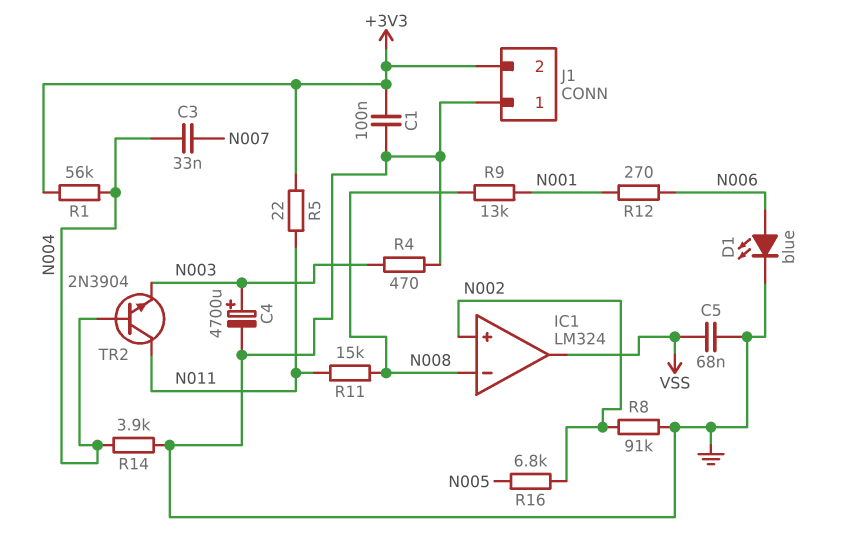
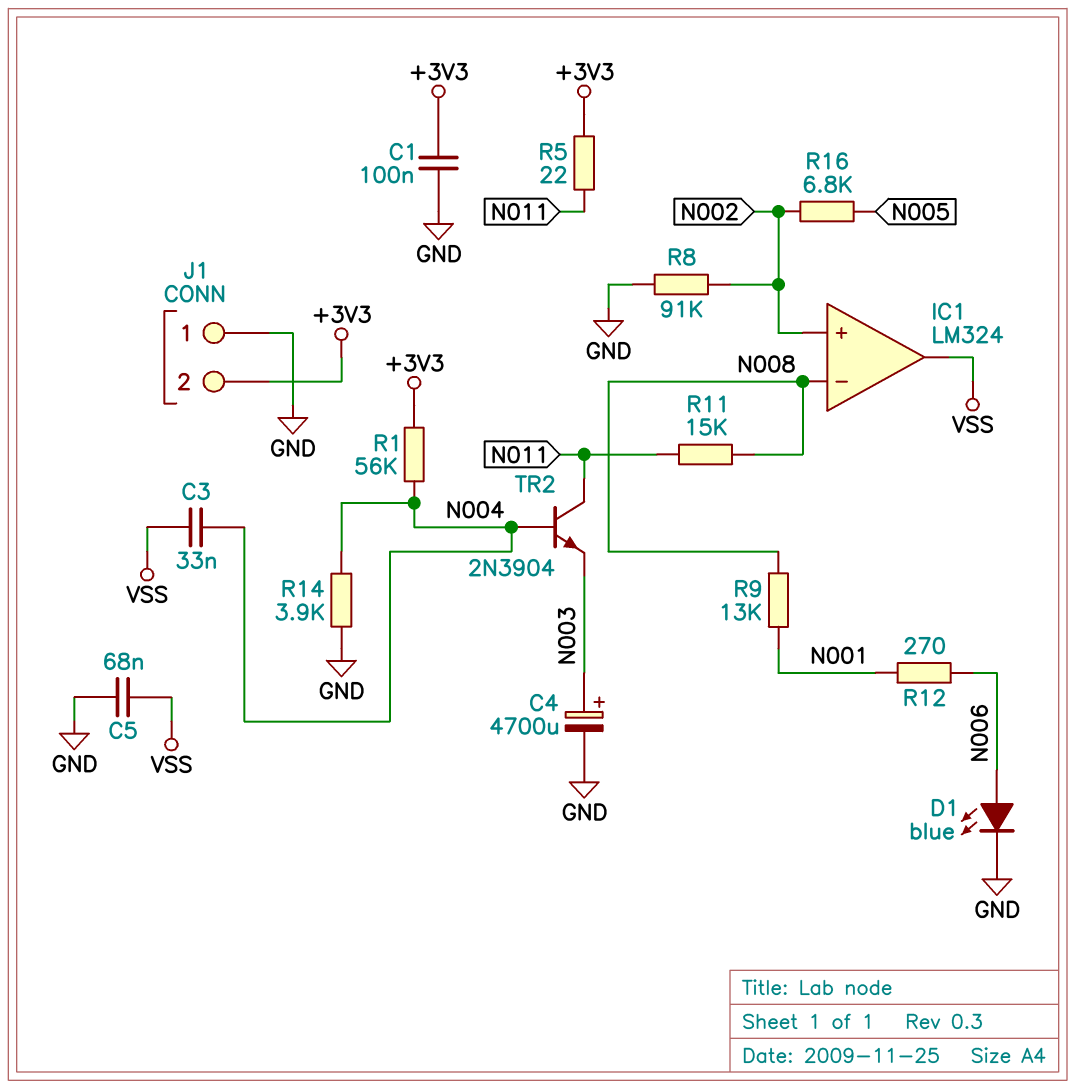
C3: 33nF (N004, N007) -> 33nF (N004, VSS)
R4: 470 (GND, N003) -> none

